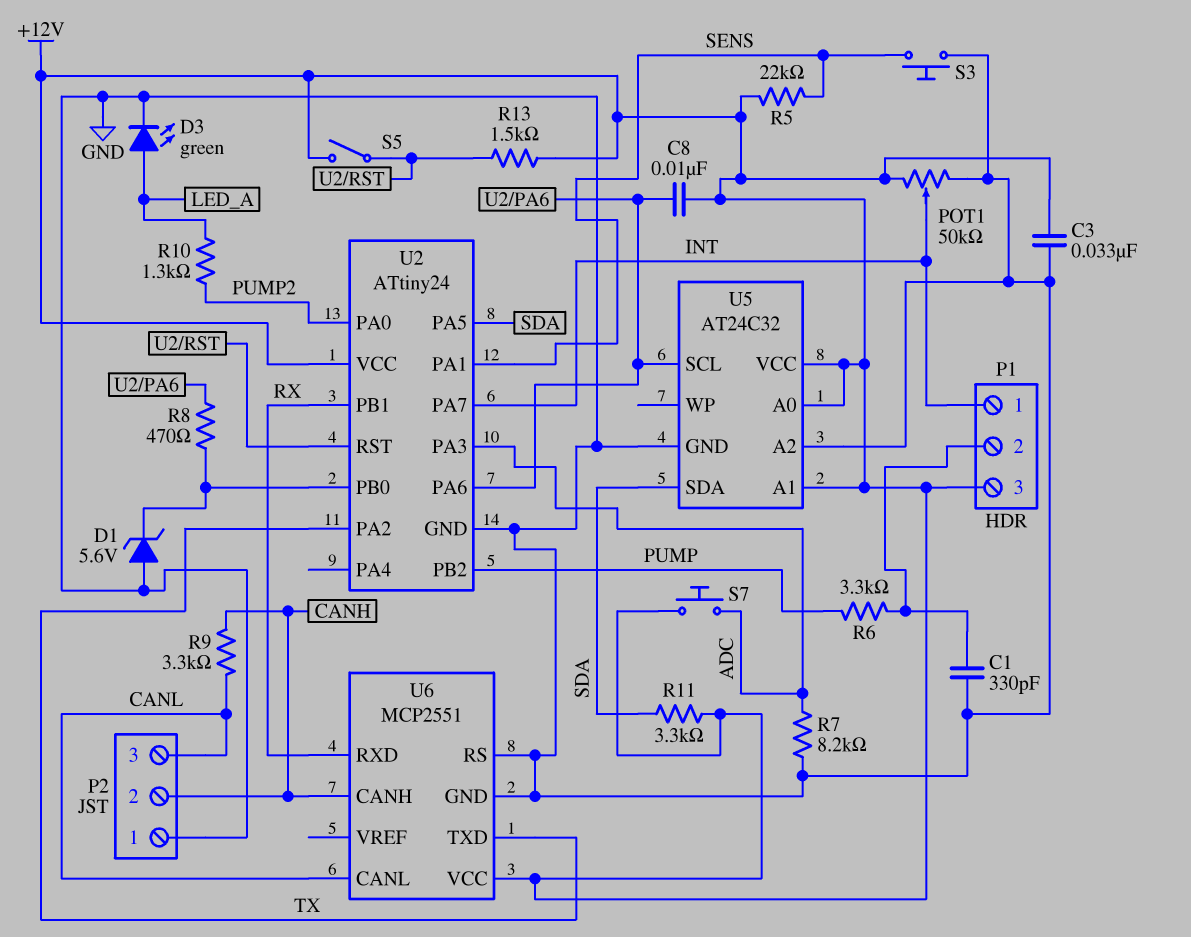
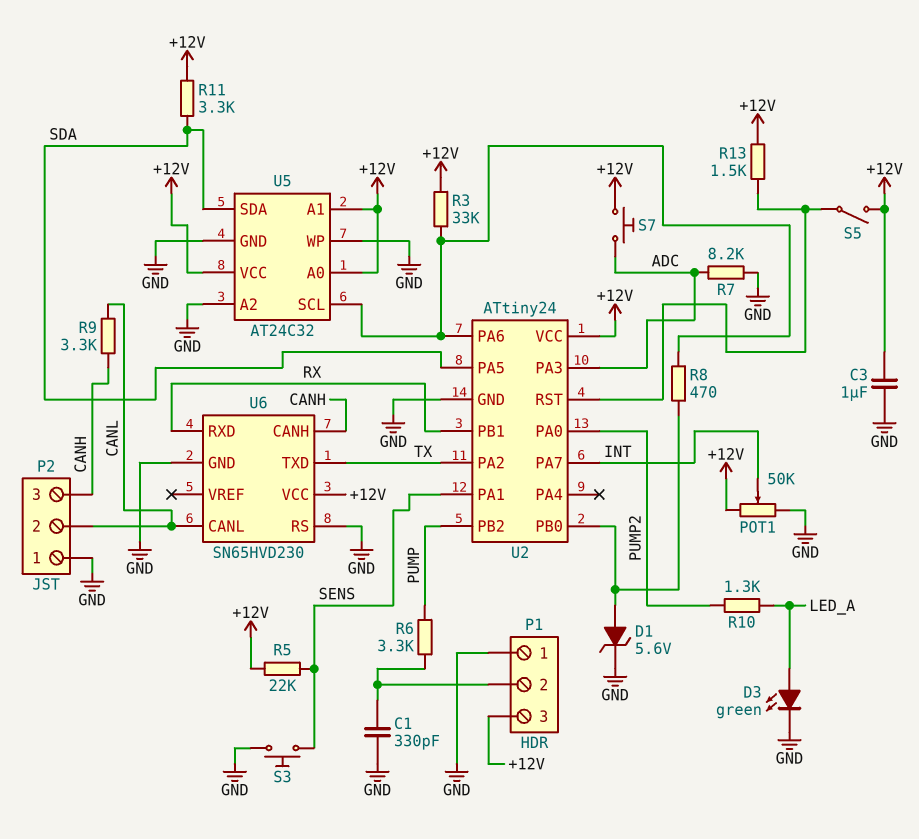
C3: 33nF (+12V, GND) -> 1uF (+12V, GND)
C8: 10nF (+12V, U2/PA6) -> none
D1: zener 5.6V (A GND, K U2/PB0) -> zener 5.6V (A U2/PB0, K GND)
P1 pin 1: INT -> GND
P2 pin 2: CANH -> CANL
P2 pin 3: CANL -> CANH
R3: none -> 33k (+12V, U2/PA6)
U5 pin WP: none -> GND
U6: MCP2551 -> SN65HVD230

